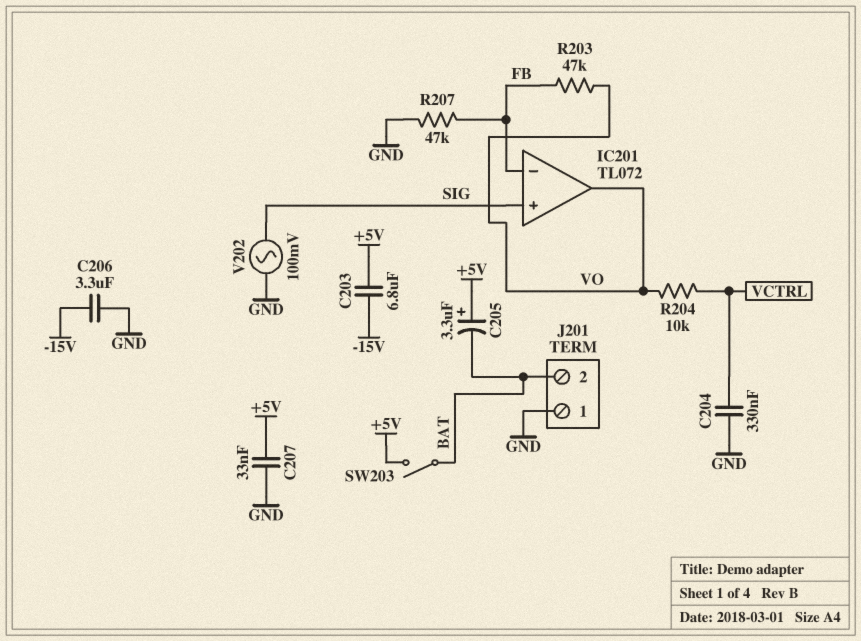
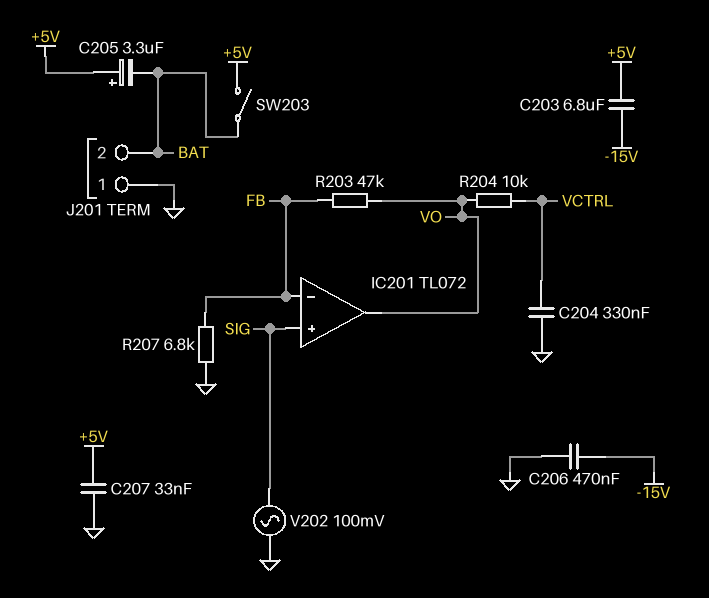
C206: 3.3uF (-15V, GND) -> 470nF (-15V, GND)
R207: 47k (FB, GND) -> 6.8k (FB, GND)

